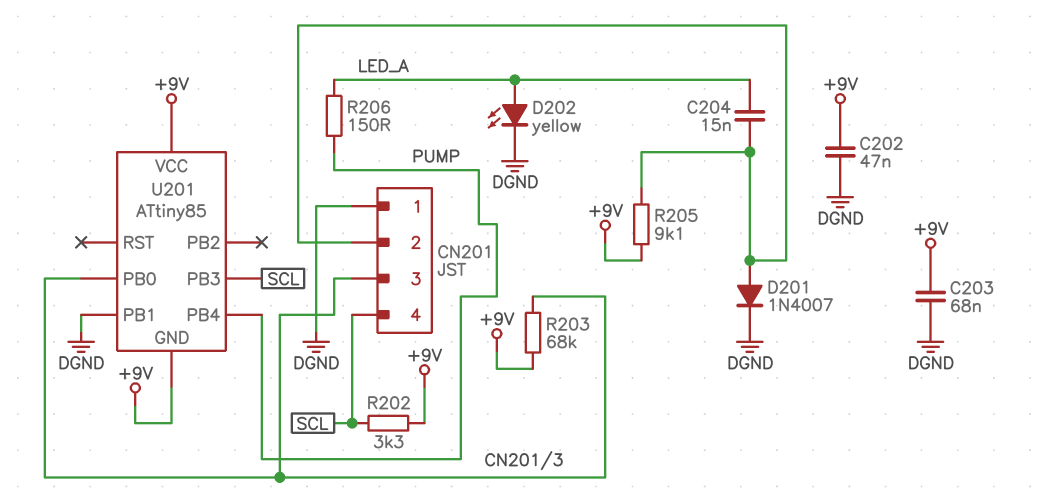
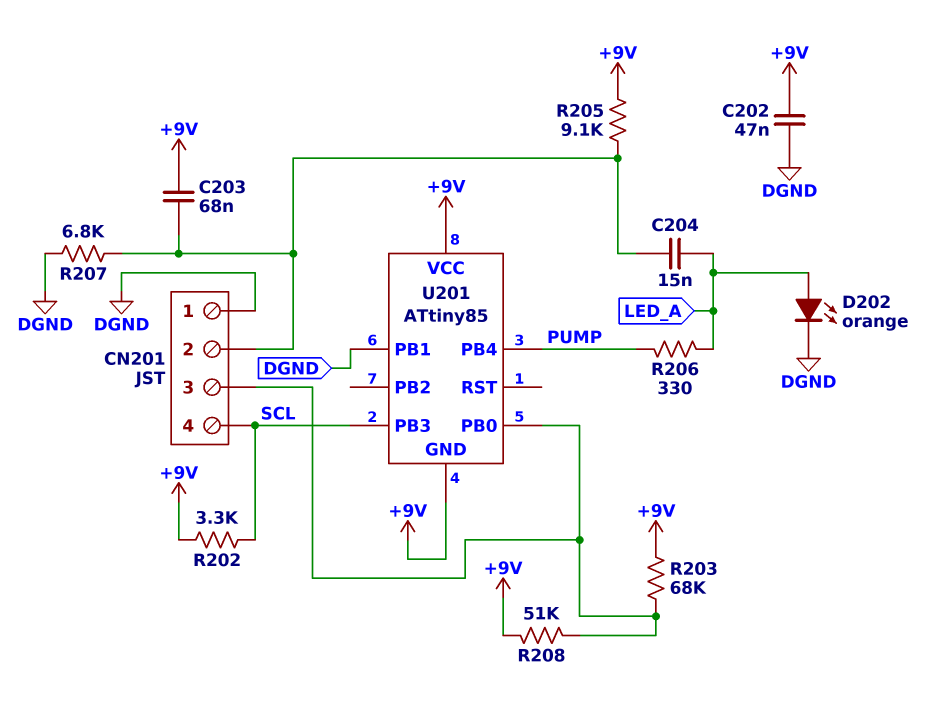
C203: 68nF (+9V, DGND) -> 68nF (+9V, CN201/2)
D201: diode 1N4007 (A CN201/2, K DGND) -> none
D202: LED yellow (A LED_A, K DGND) -> LED orange (A LED_A, K DGND)
R206: 150 (LED_A, PUMP) -> 330 (LED_A, PUMP)
R207: none -> 6.8k (CN201/2, DGND)
R208: none -> 51k (+9V, CN201/3)

